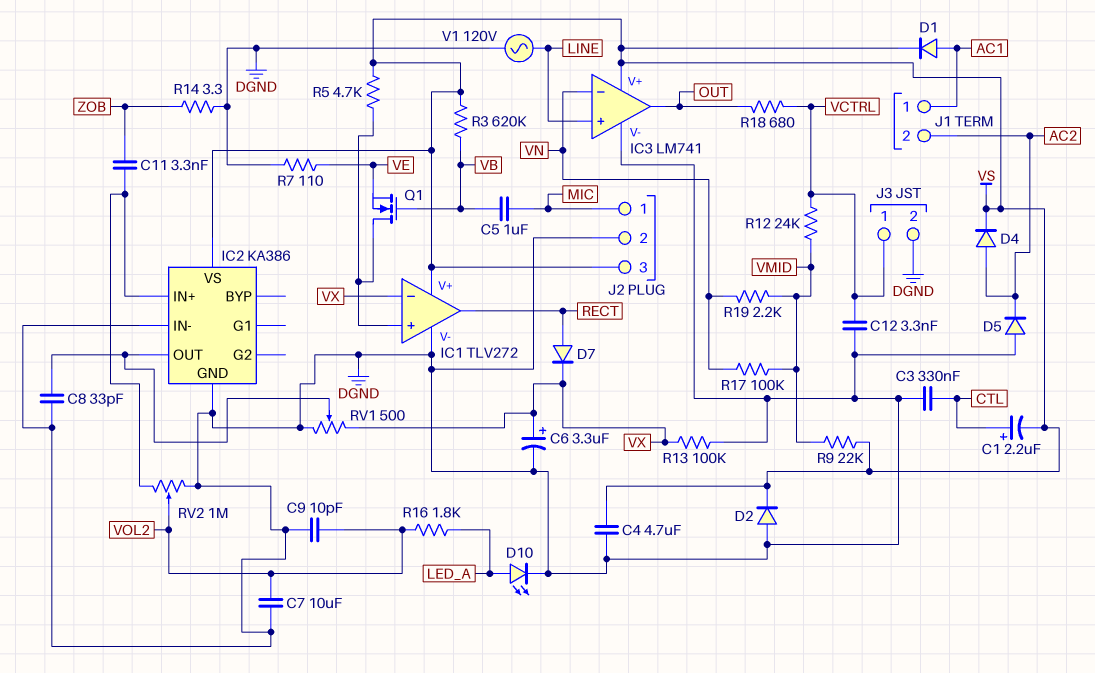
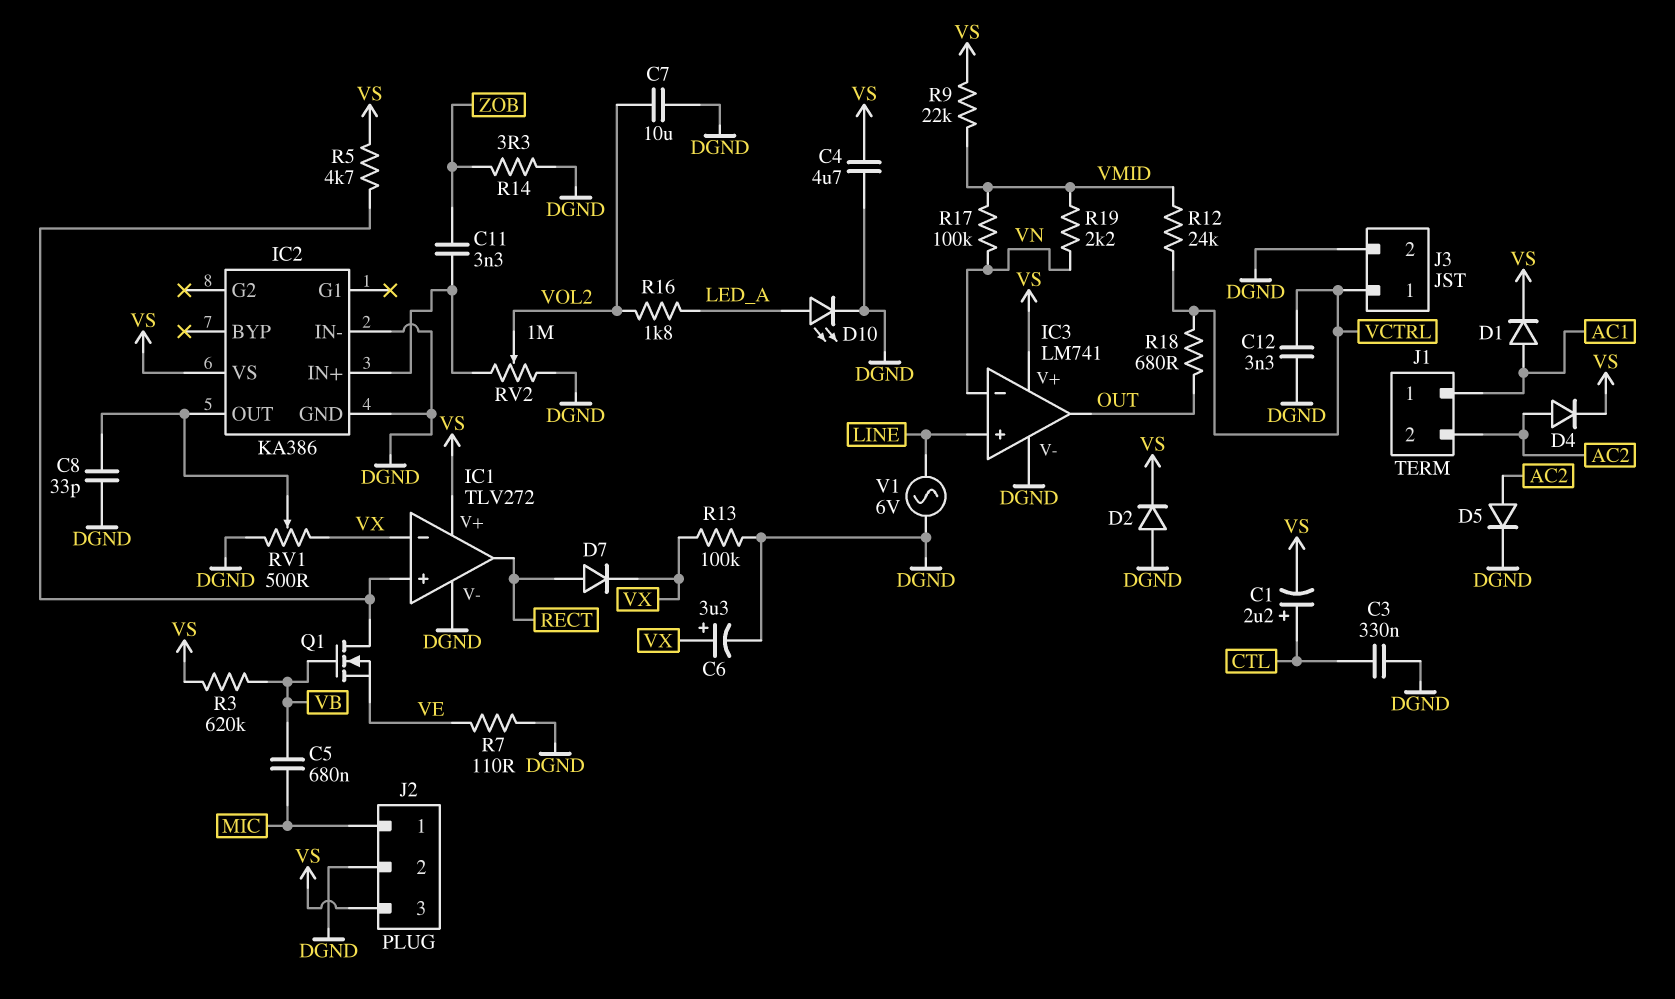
C5: 1uF (MIC, VB) -> 680nF (MIC, VB)
C9: 10pF (DGND, VOL2) -> none
D5: diode (A DGND, K AC2) -> diode (A AC2, K DGND)
V1: AC 120V (DGND, LINE) -> AC 6V (DGND, LINE)

